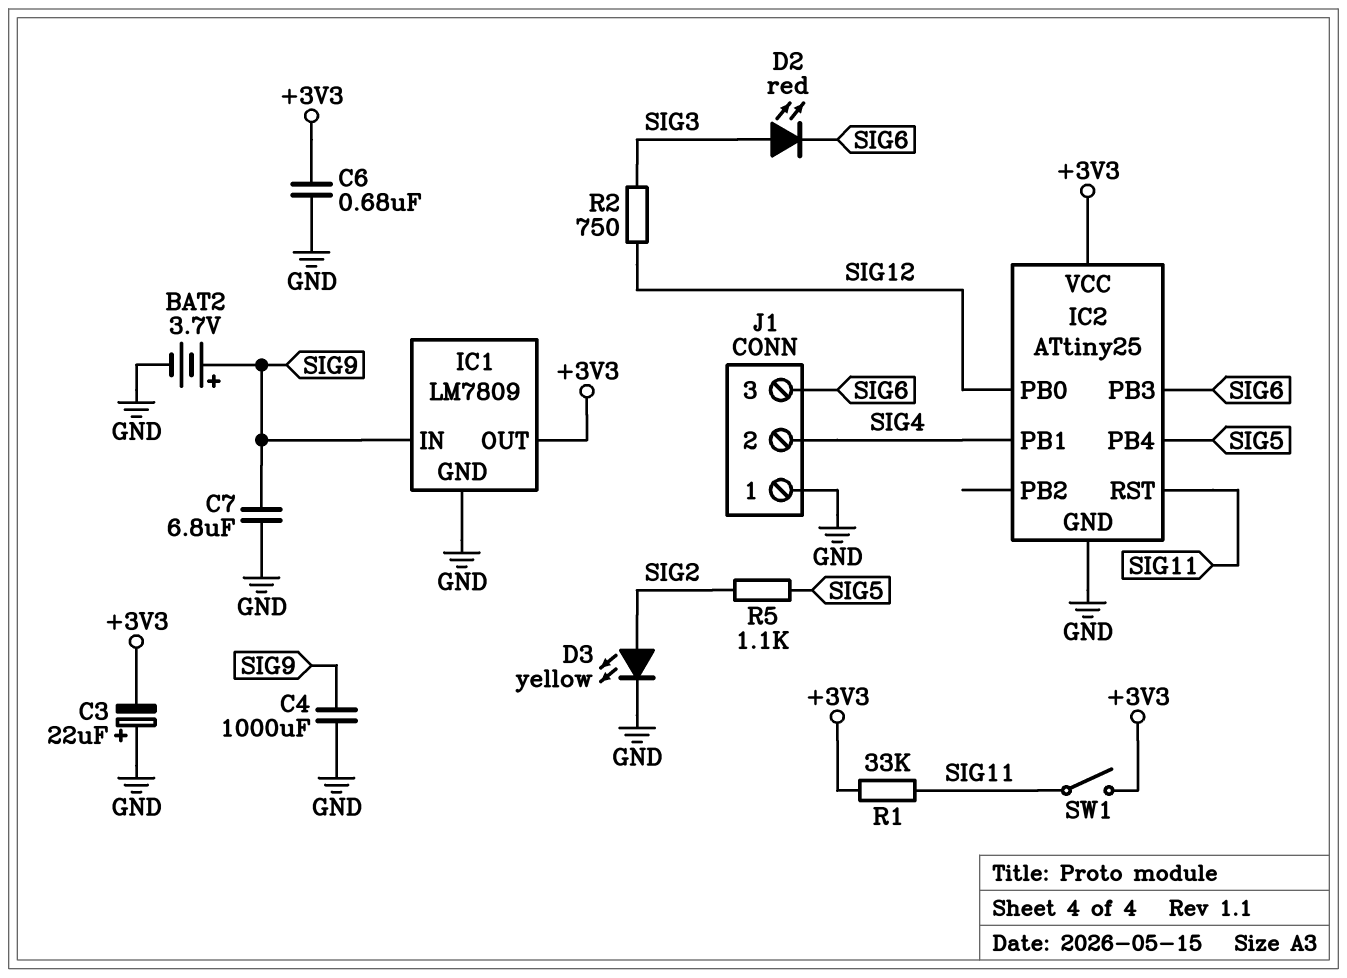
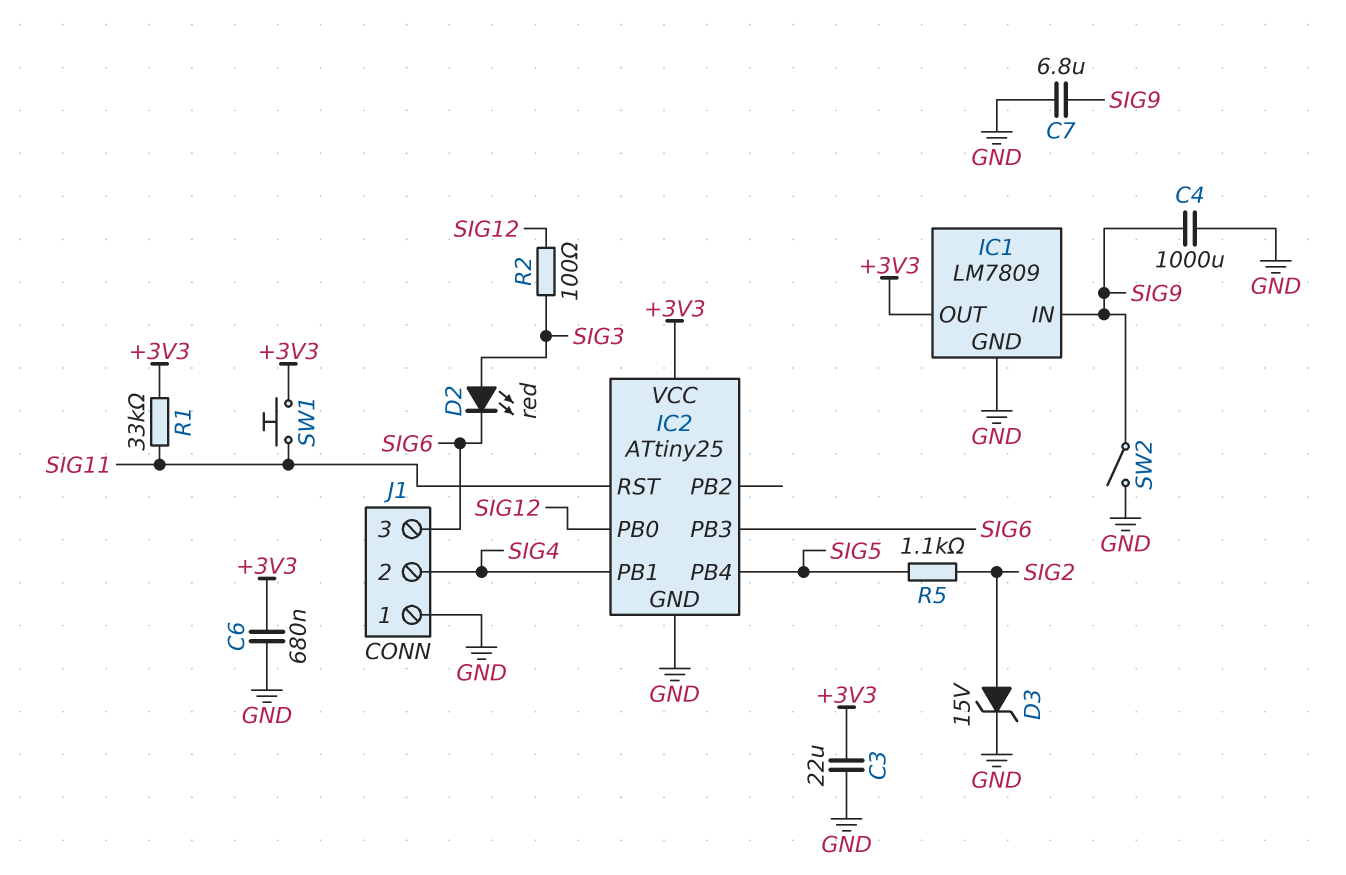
BAT2: 3.7V (plus SIG9, minus GND) -> none
C3: 22uF (plus GND, minus +3V3) -> 22uF (+3V3, GND)
D3: LED yellow (A SIG2, K GND) -> zener 15V (A SIG2, K GND)
R2: 750 (SIG3, SIG12) -> 100 (SIG3, SIG12)
SW1: switch (+3V3, SIG11) -> button (+3V3, SIG11)
SW2: none -> switch (GND, SIG9)

